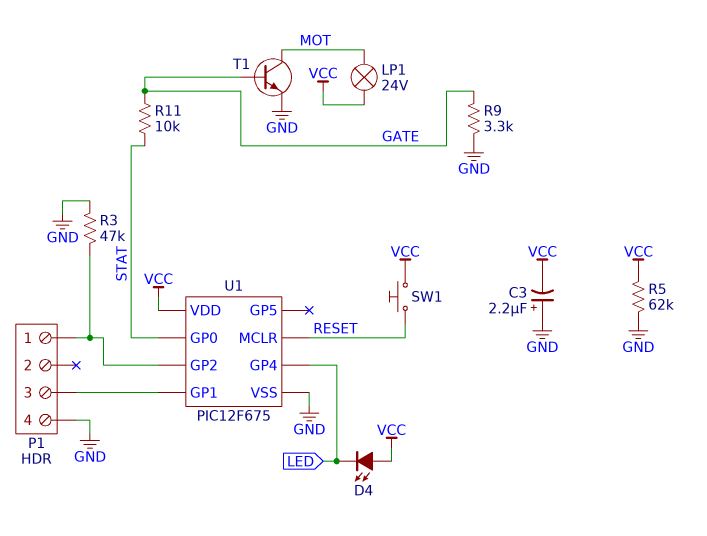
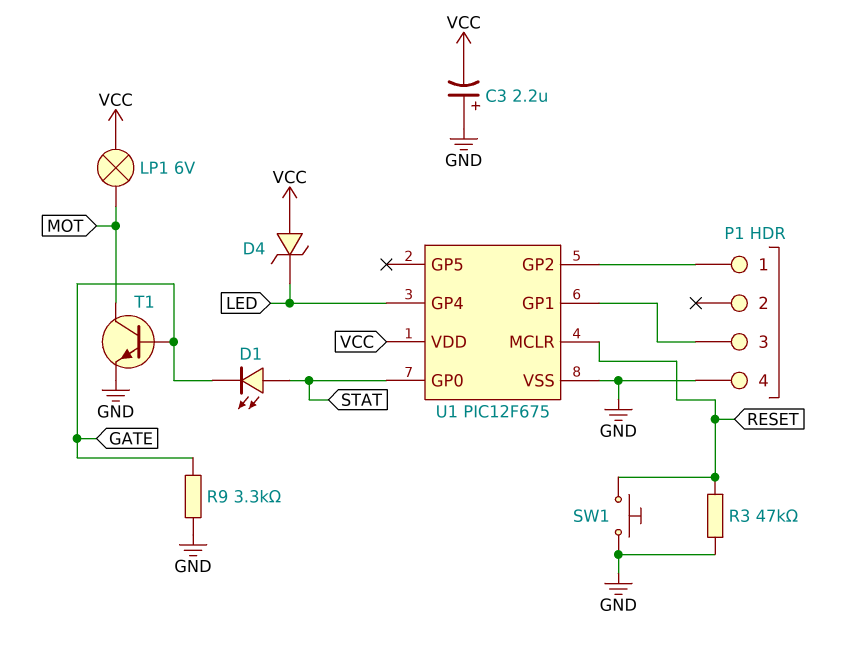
D1: none -> LED (A STAT, K GATE)
D4: LED (A VCC, K LED) -> zener (A VCC, K LED)
LP1: lamp 24V (MOT, VCC) -> lamp 6V (MOT, VCC)
R3: 47k (GND, P1/1) -> 47k (GND, RESET)
R5: 62k (GND, VCC) -> none
R11: 10k (GATE, STAT) -> none
SW1: button (RESET, VCC) -> button (GND, RESET)

